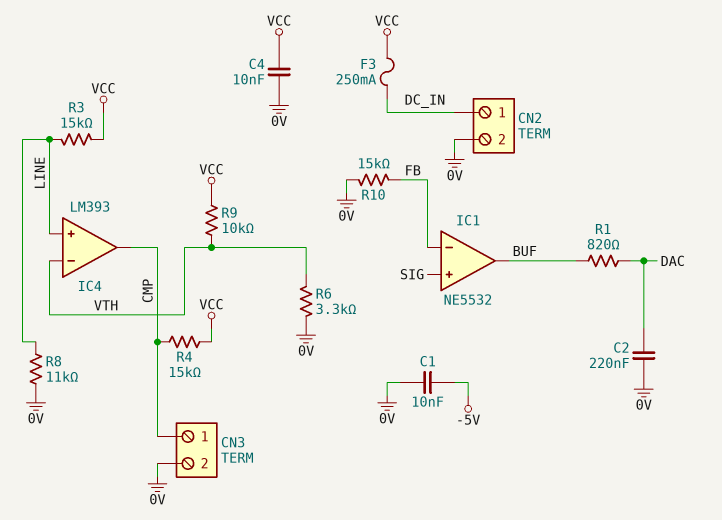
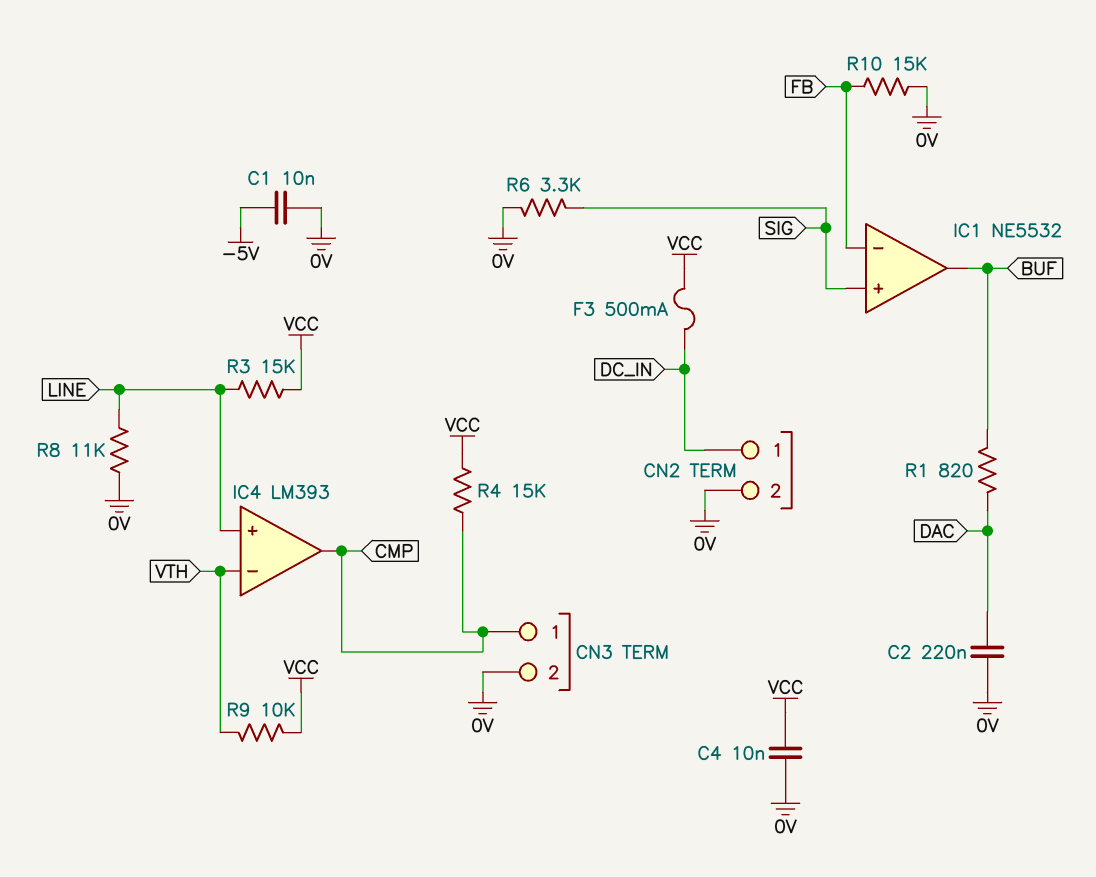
F3: 250mA (DC_IN, VCC) -> 500mA (DC_IN, VCC)
R6: 3.3k (0V, VTH) -> 3.3k (0V, SIG)

